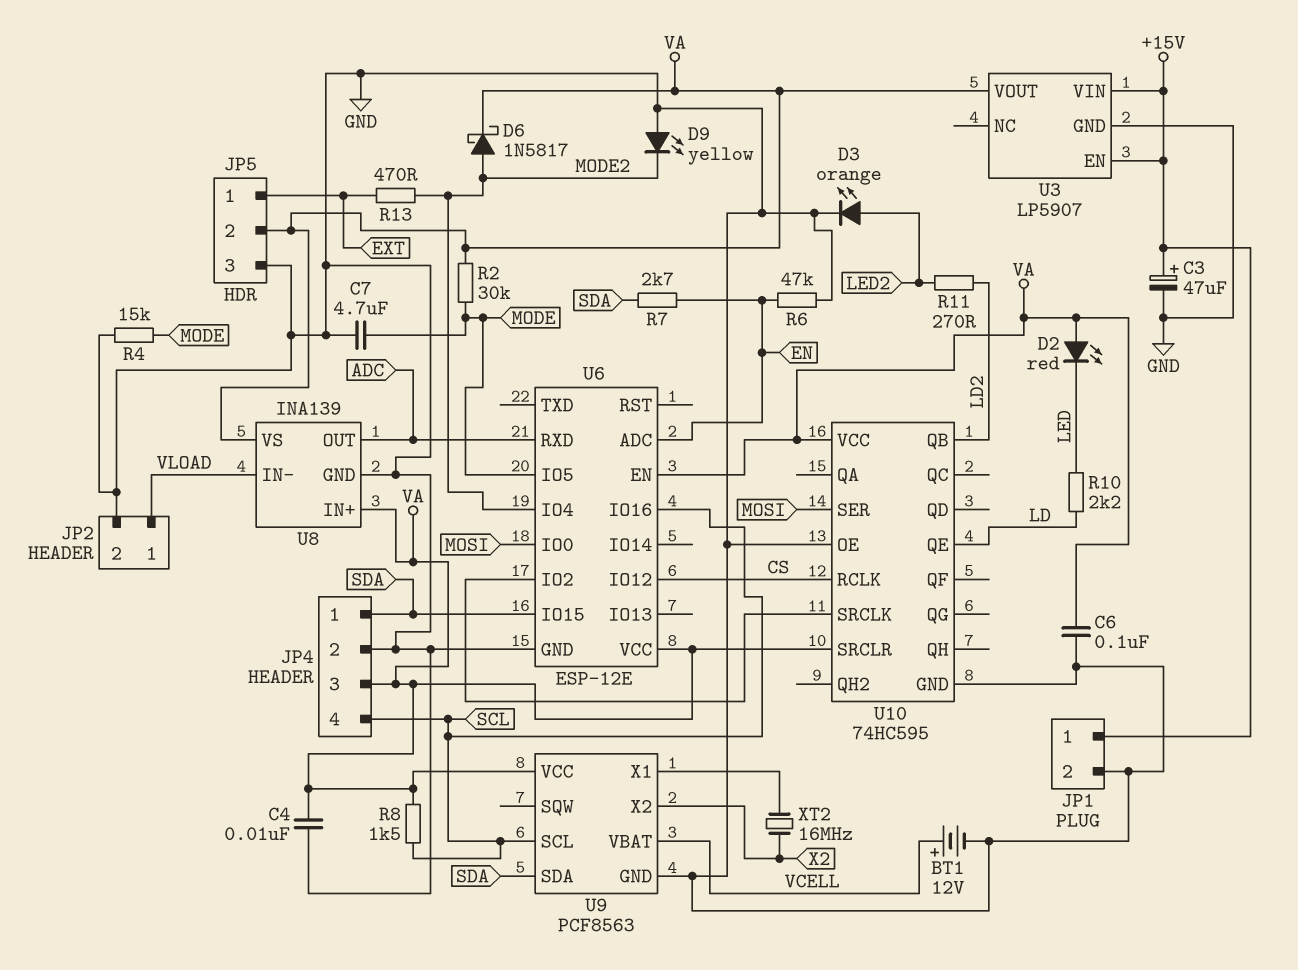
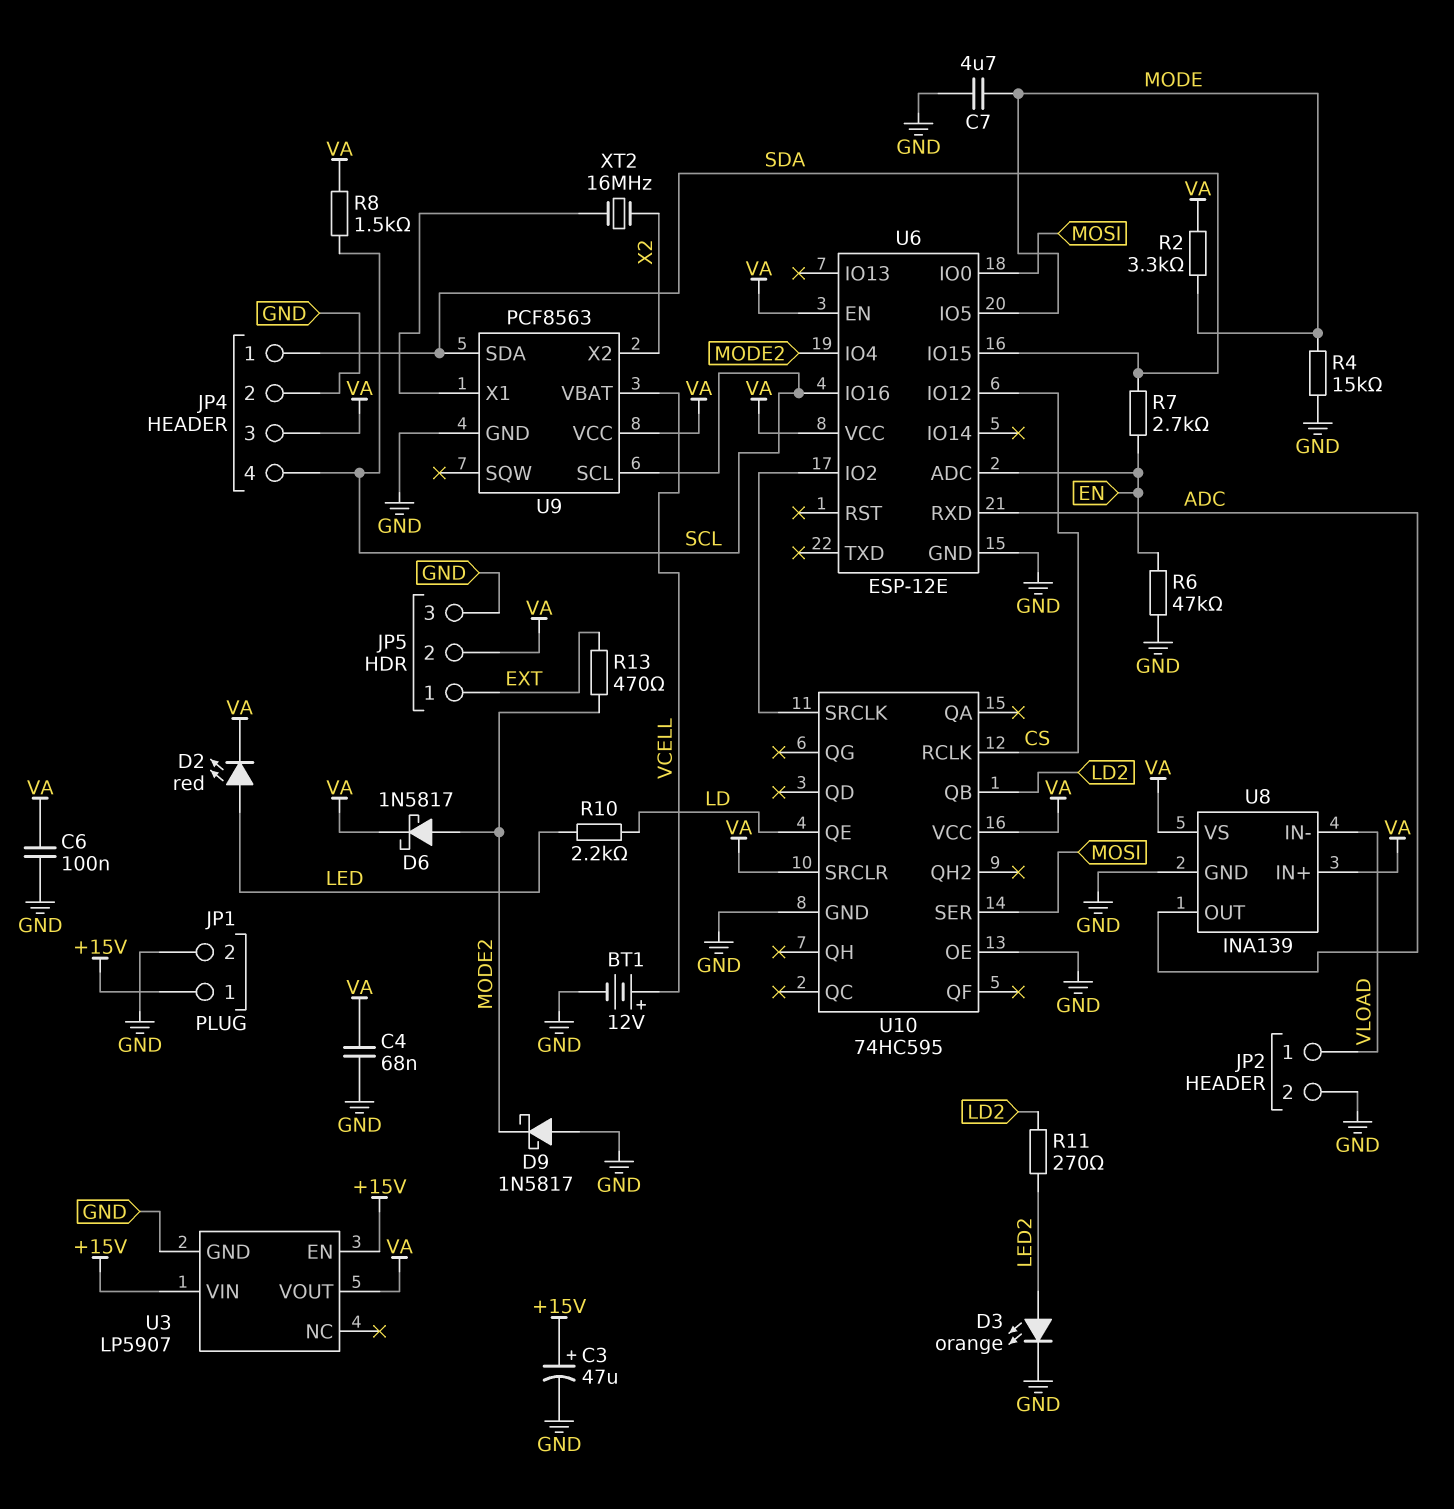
C4: 10nF (GND, VA) -> 68nF (GND, VA)
D2: LED red (A VA, K LED) -> LED red (A LED, K VA)
D9: LED yellow (A GND, K MODE2) -> schottky 1N5817 (A GND, K MODE2)
R2: 30k (MODE, VA) -> 3.3k (MODE, VA)

